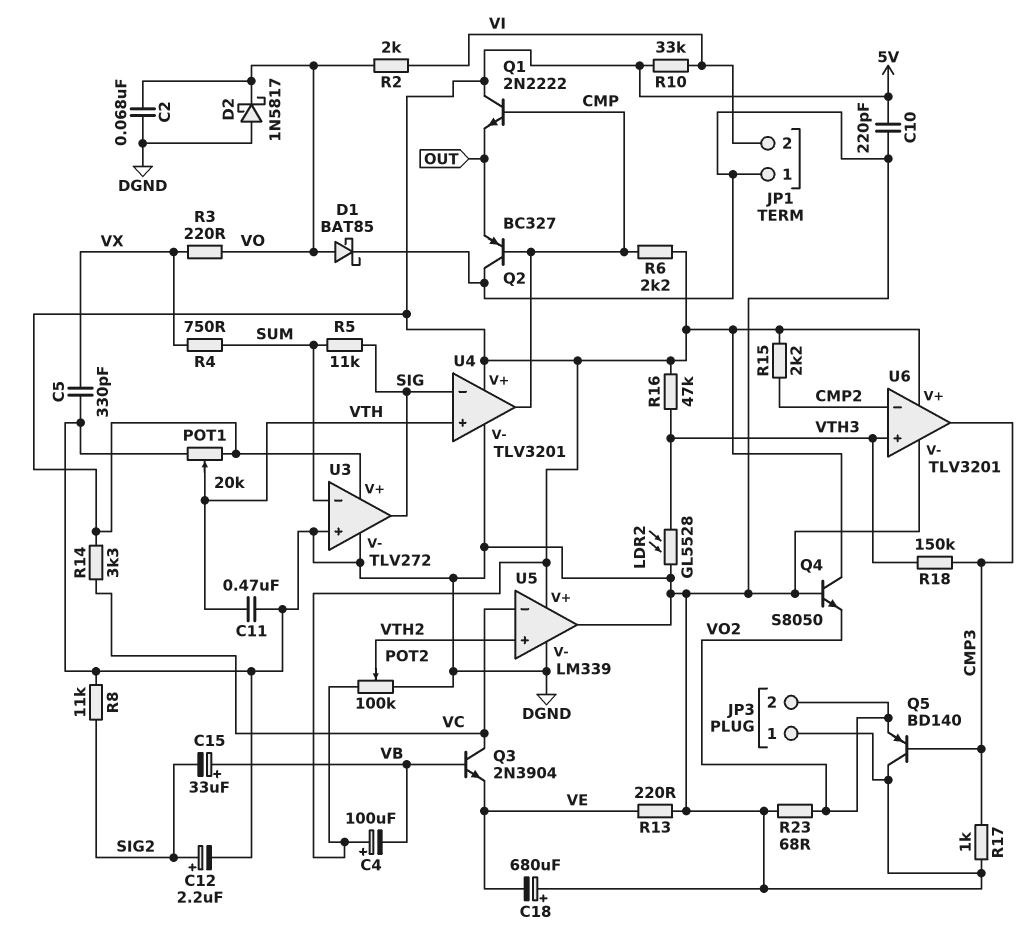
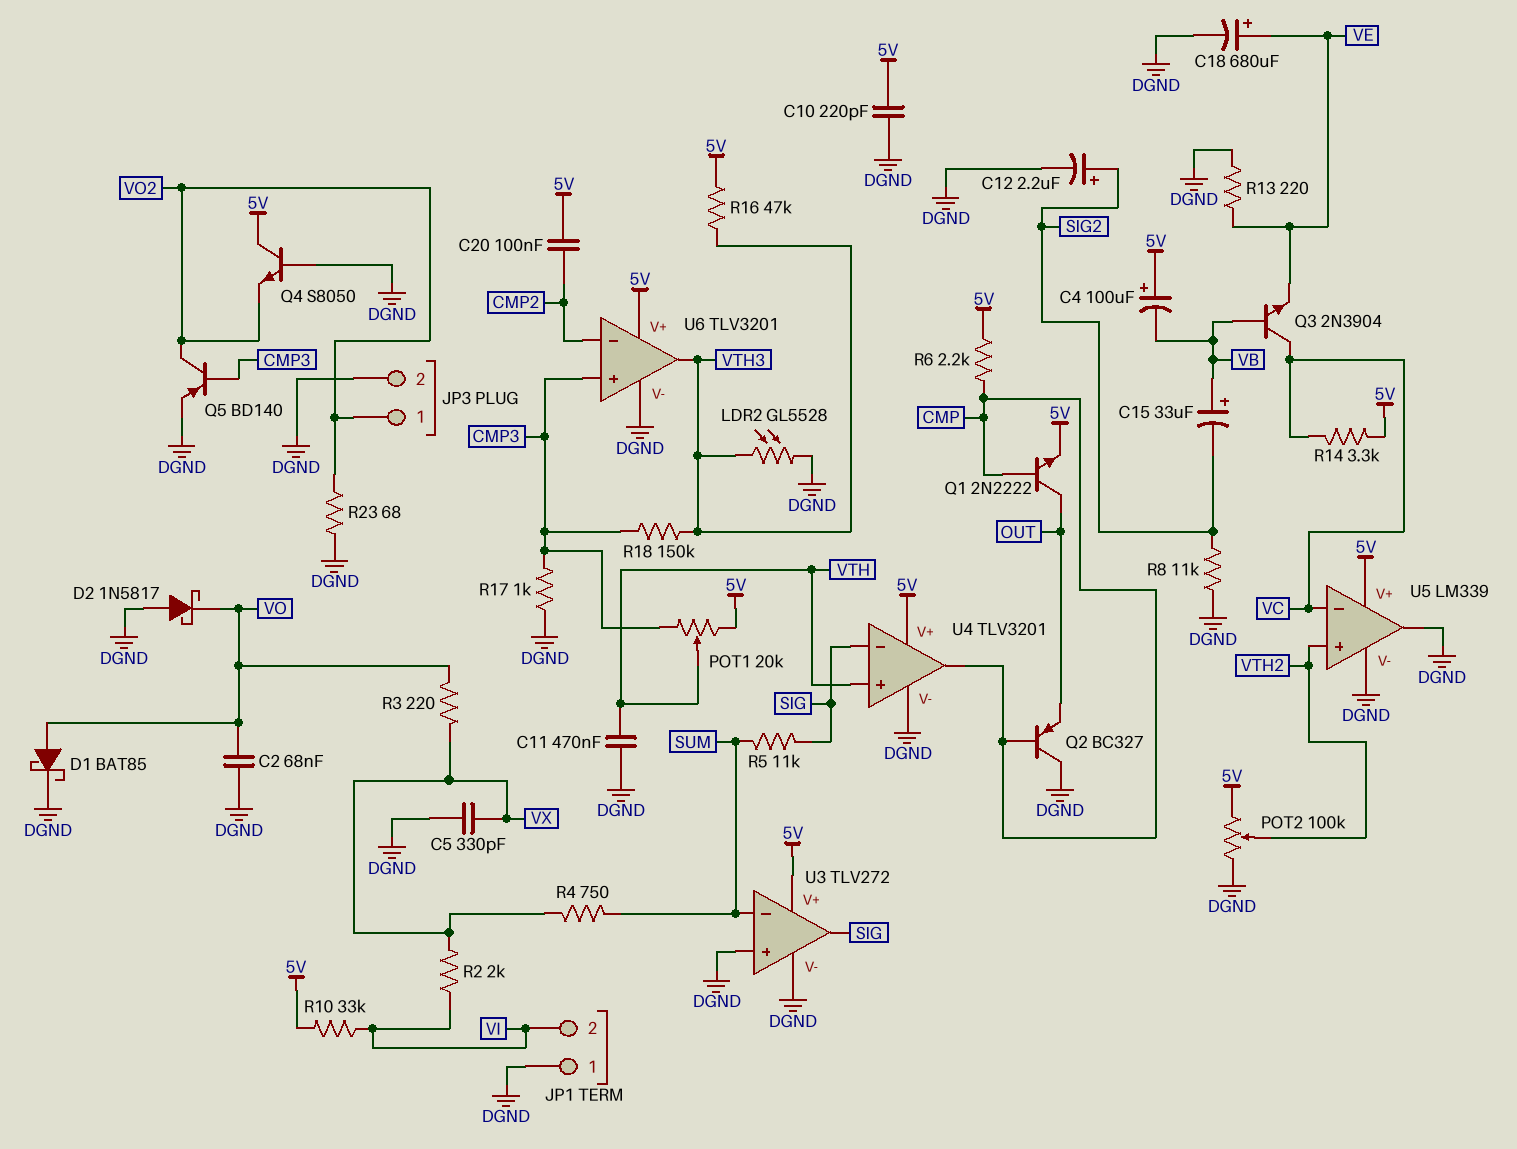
C18: 680uF (plus DGND, minus VE) -> 680uF (plus VE, minus DGND)
C20: none -> 100nF (5V, CMP2)
JP3 pin 1: DGND -> VO2
JP3 pin 2: VO2 -> DGND
POT1: 20k (5V, DGND, wiper VTH) -> 20k (5V, CMP3, wiper VTH)
Q1: NPN 2N2222 (B CMP, C 5V, E OUT) -> NPN 2N2222 (B CMP, C OUT, E 5V)
Q5: PNP BD140 (B CMP3, C DGND, E VO2) -> PNP BD140 (B CMP3, C VO2, E DGND)
R2: 2k (VI, VO) -> 2k (VI, VX)
R15: 2.2k (5V, CMP2) -> none
U6 pin in+: VTH3 -> CMP3
U6 pin out: CMP3 -> VTH3

